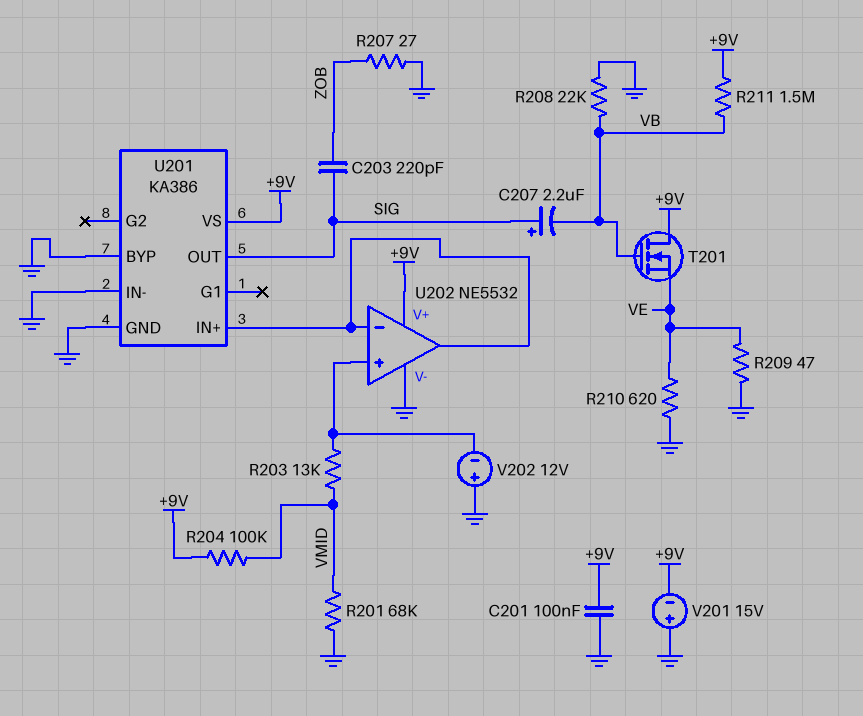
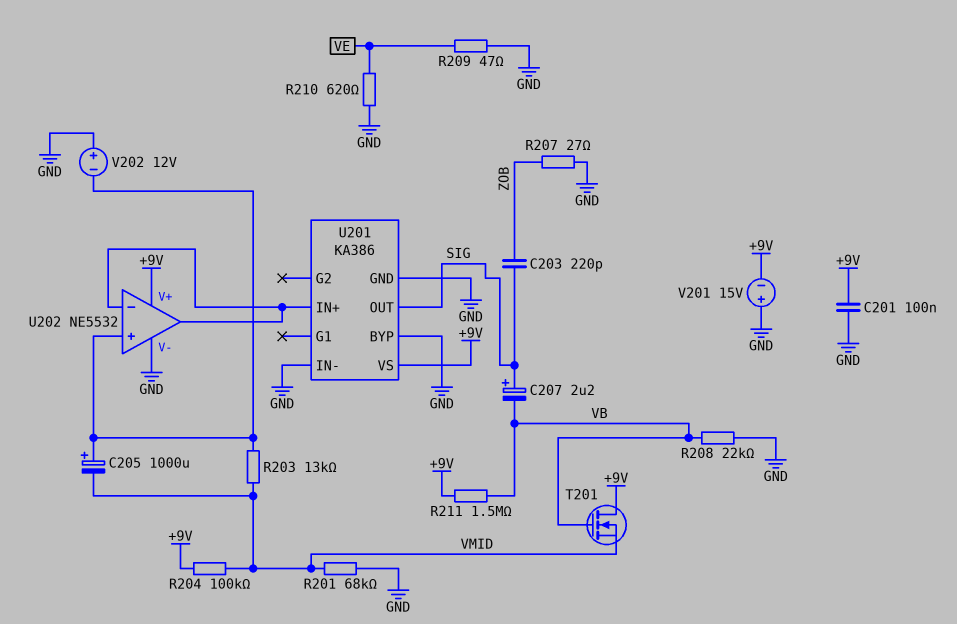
C205: none -> 1000uF (plus U202/in+, minus VMID)
T201: NMOS (G VB, D +9V, S VE) -> NMOS (G VB, D +9V, S VMID)

